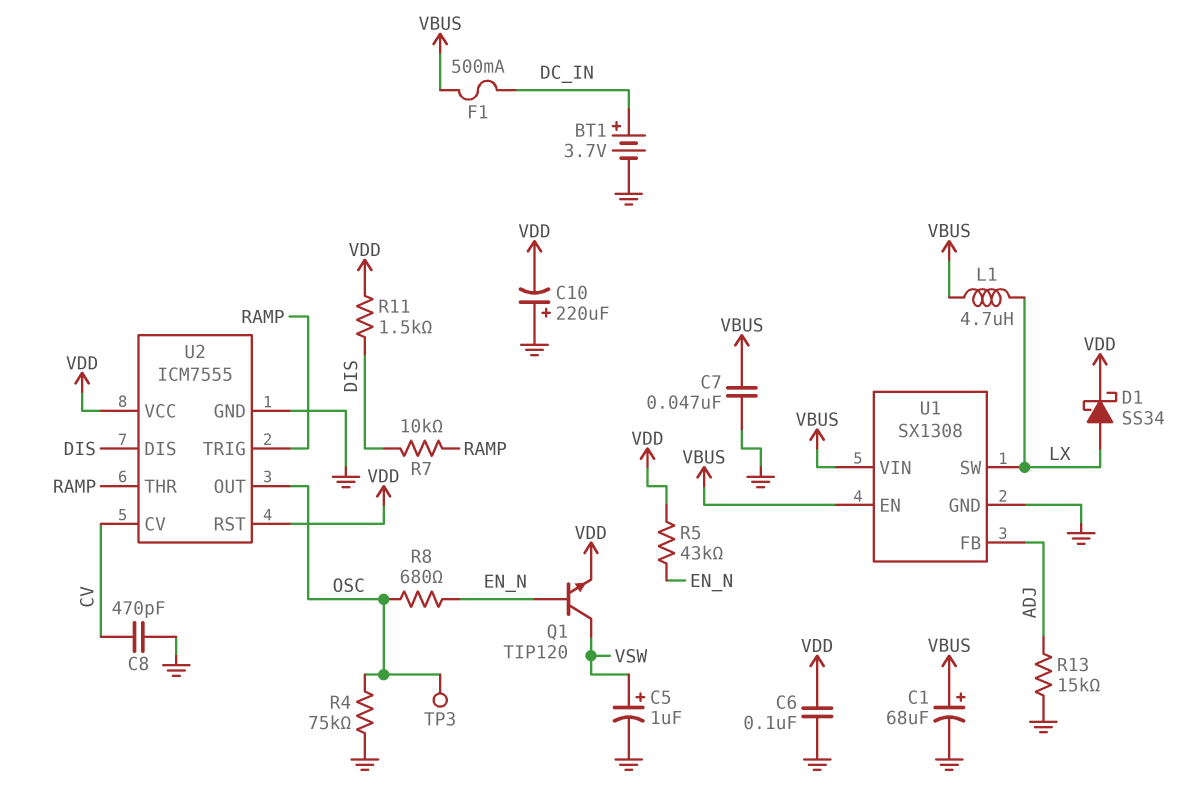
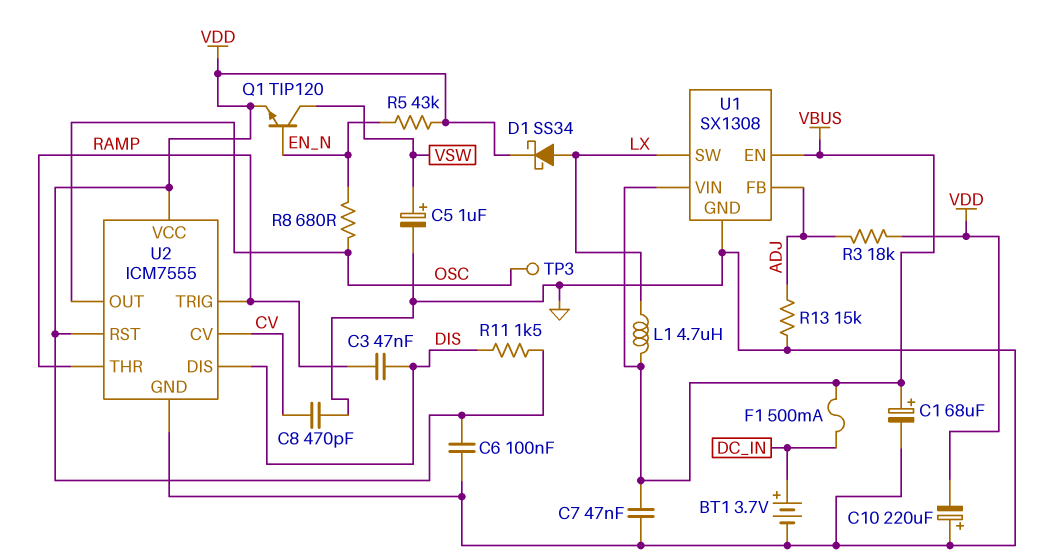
C3: none -> 47nF (DIS, RAMP)
R3: none -> 18k (ADJ, VDD)
R4: 75k (GND, OSC) -> none
R7: 10k (DIS, RAMP) -> none

